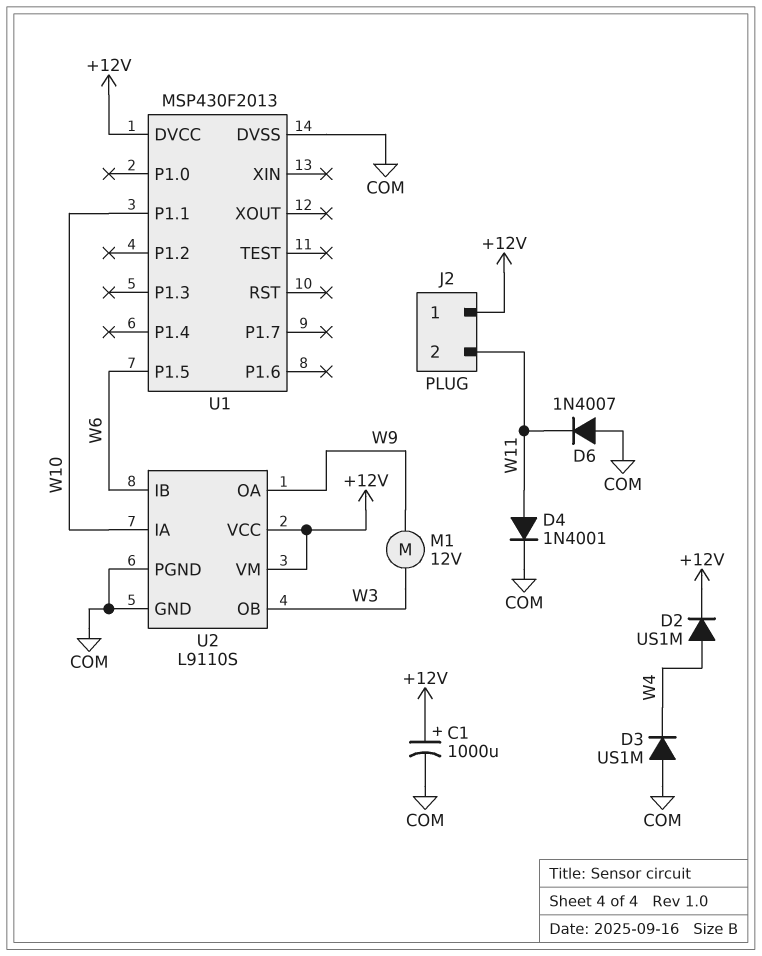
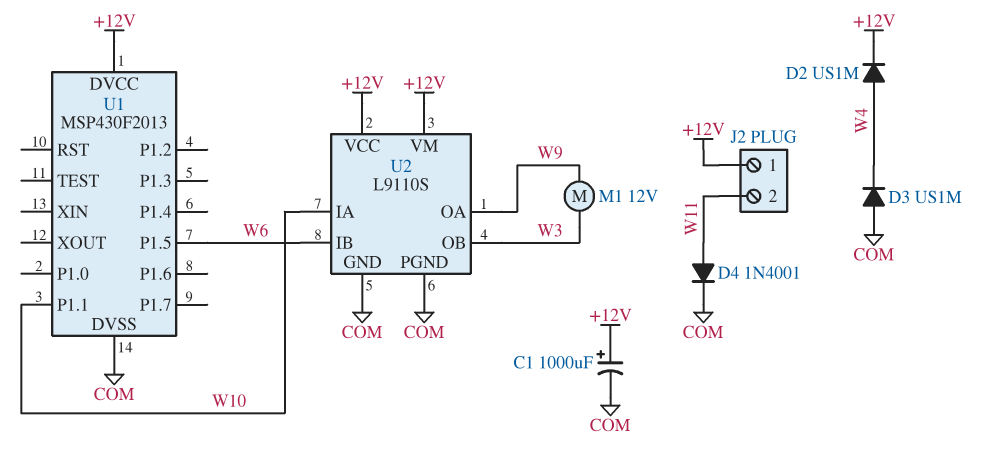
D6: diode 1N4007 (A COM, K W11) -> none

